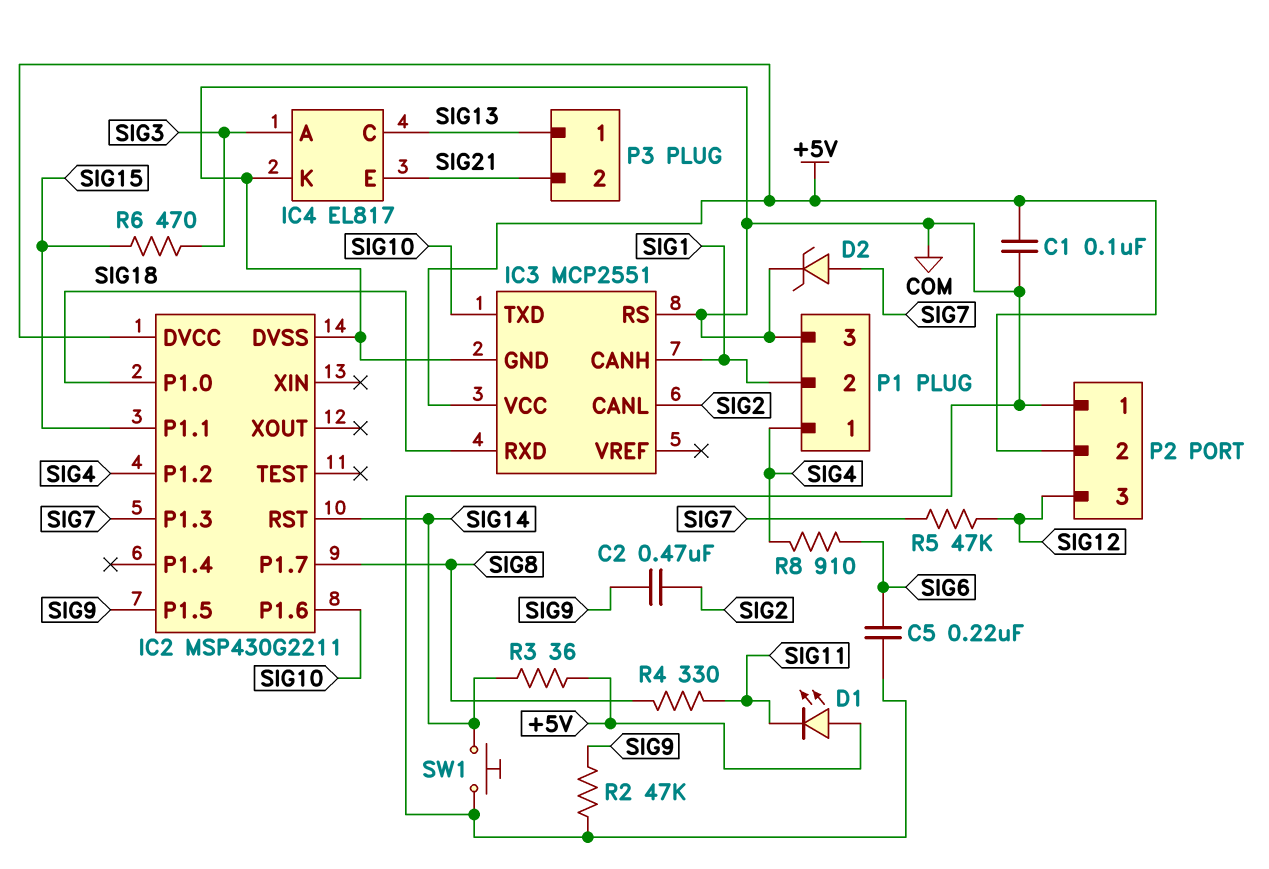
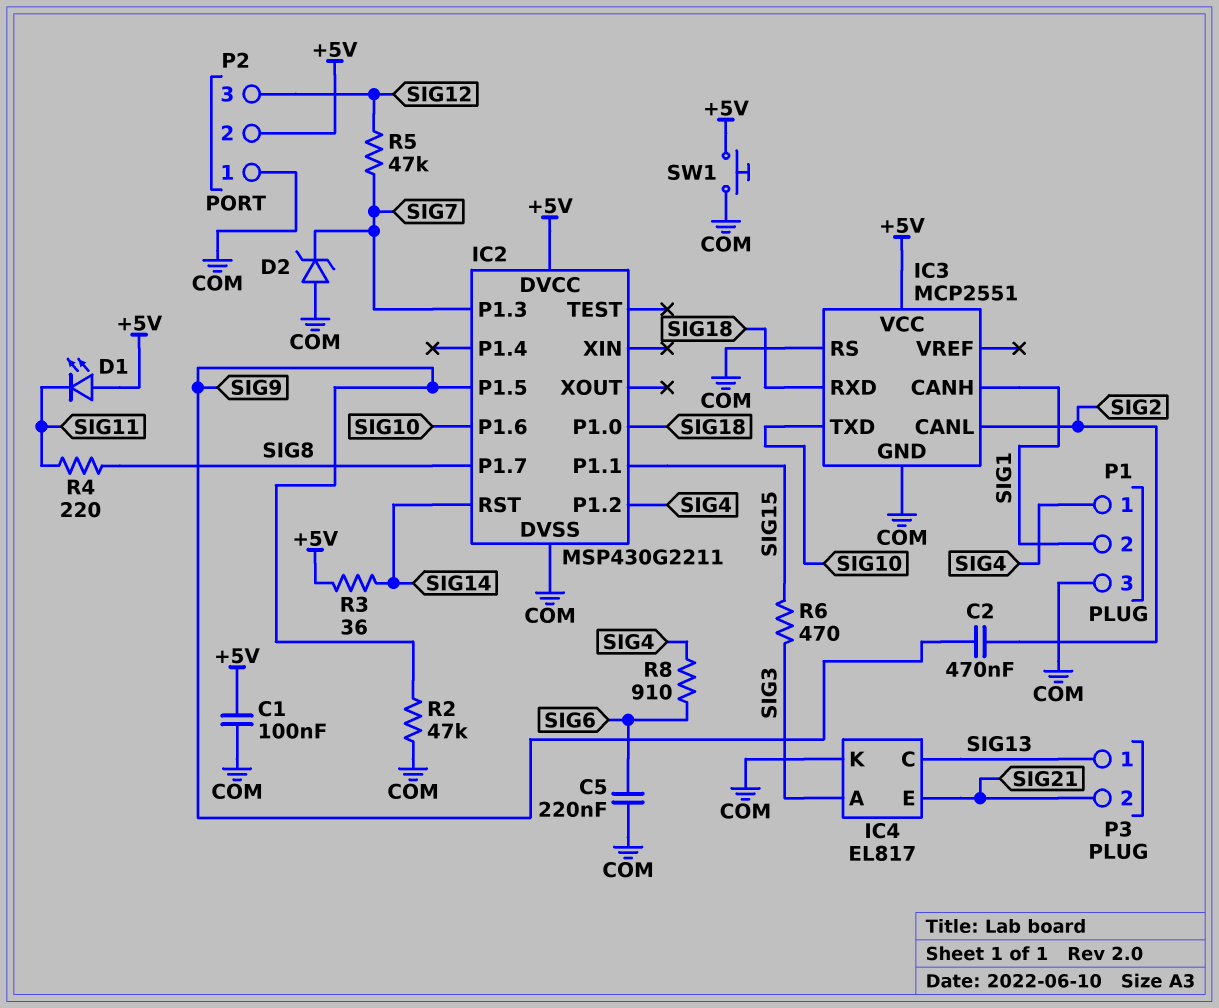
D2: zener (A SIG7, K COM) -> zener (A COM, K SIG7)
R4: 330 (SIG8, SIG11) -> 220 (SIG8, SIG11)
SW1: button (COM, SIG14) -> button (+5V, COM)

